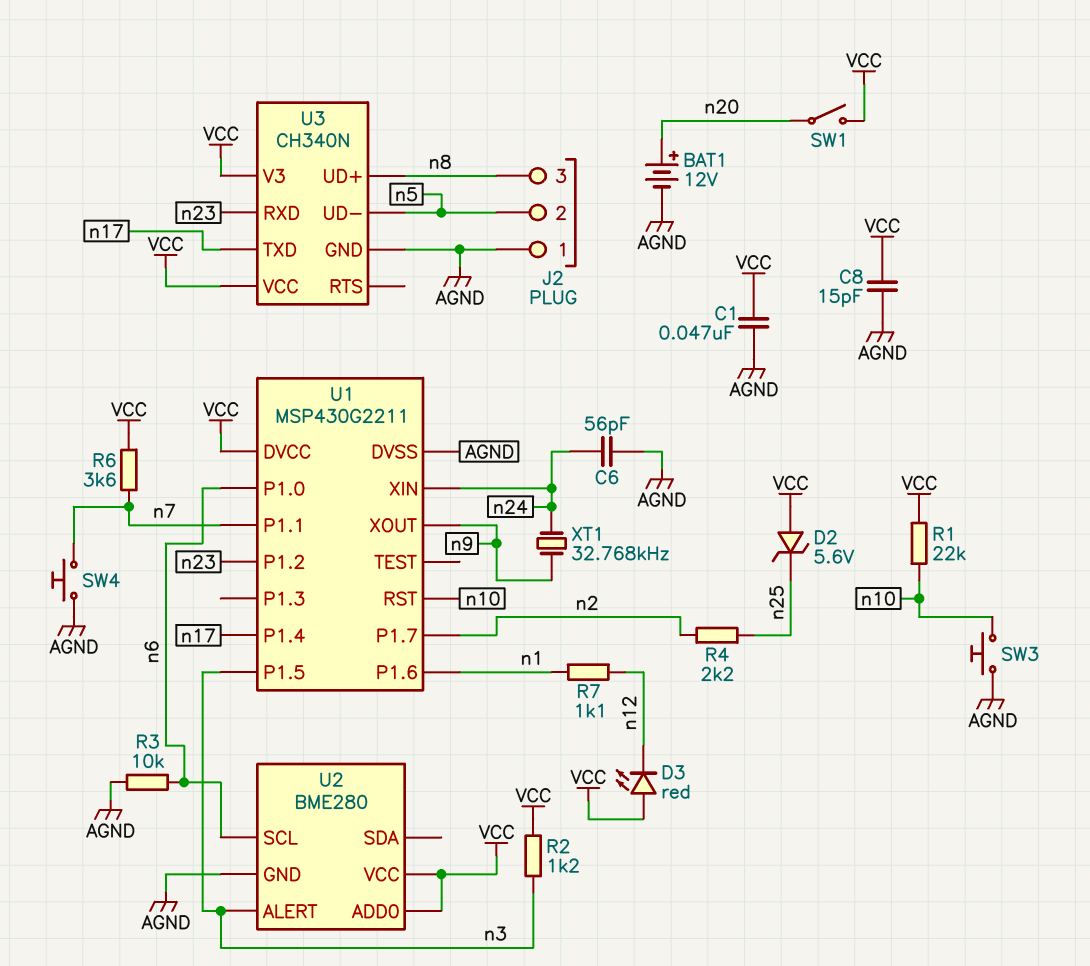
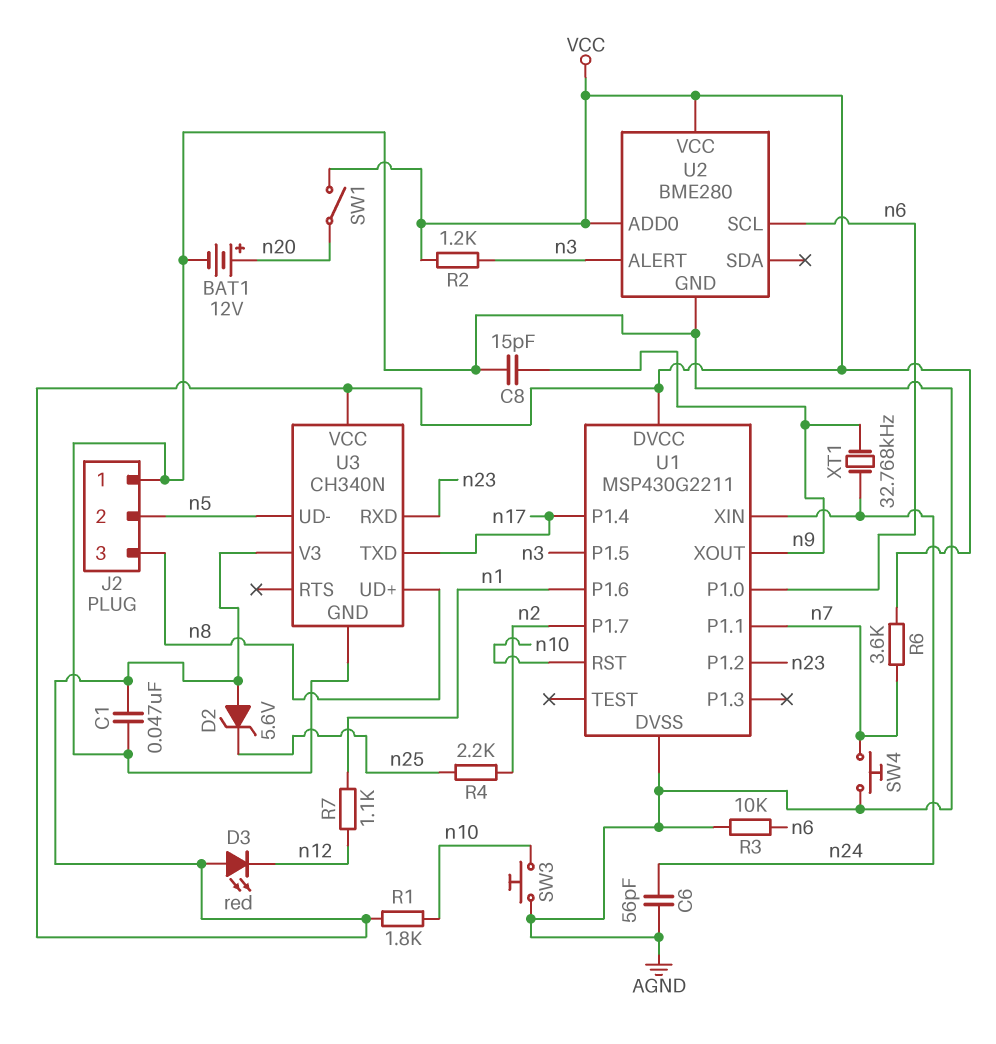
C8: 15pF (AGND, VCC) -> 15pF (AGND, n9)
R1: 22k (VCC, n10) -> 1.8k (VCC, n10)

